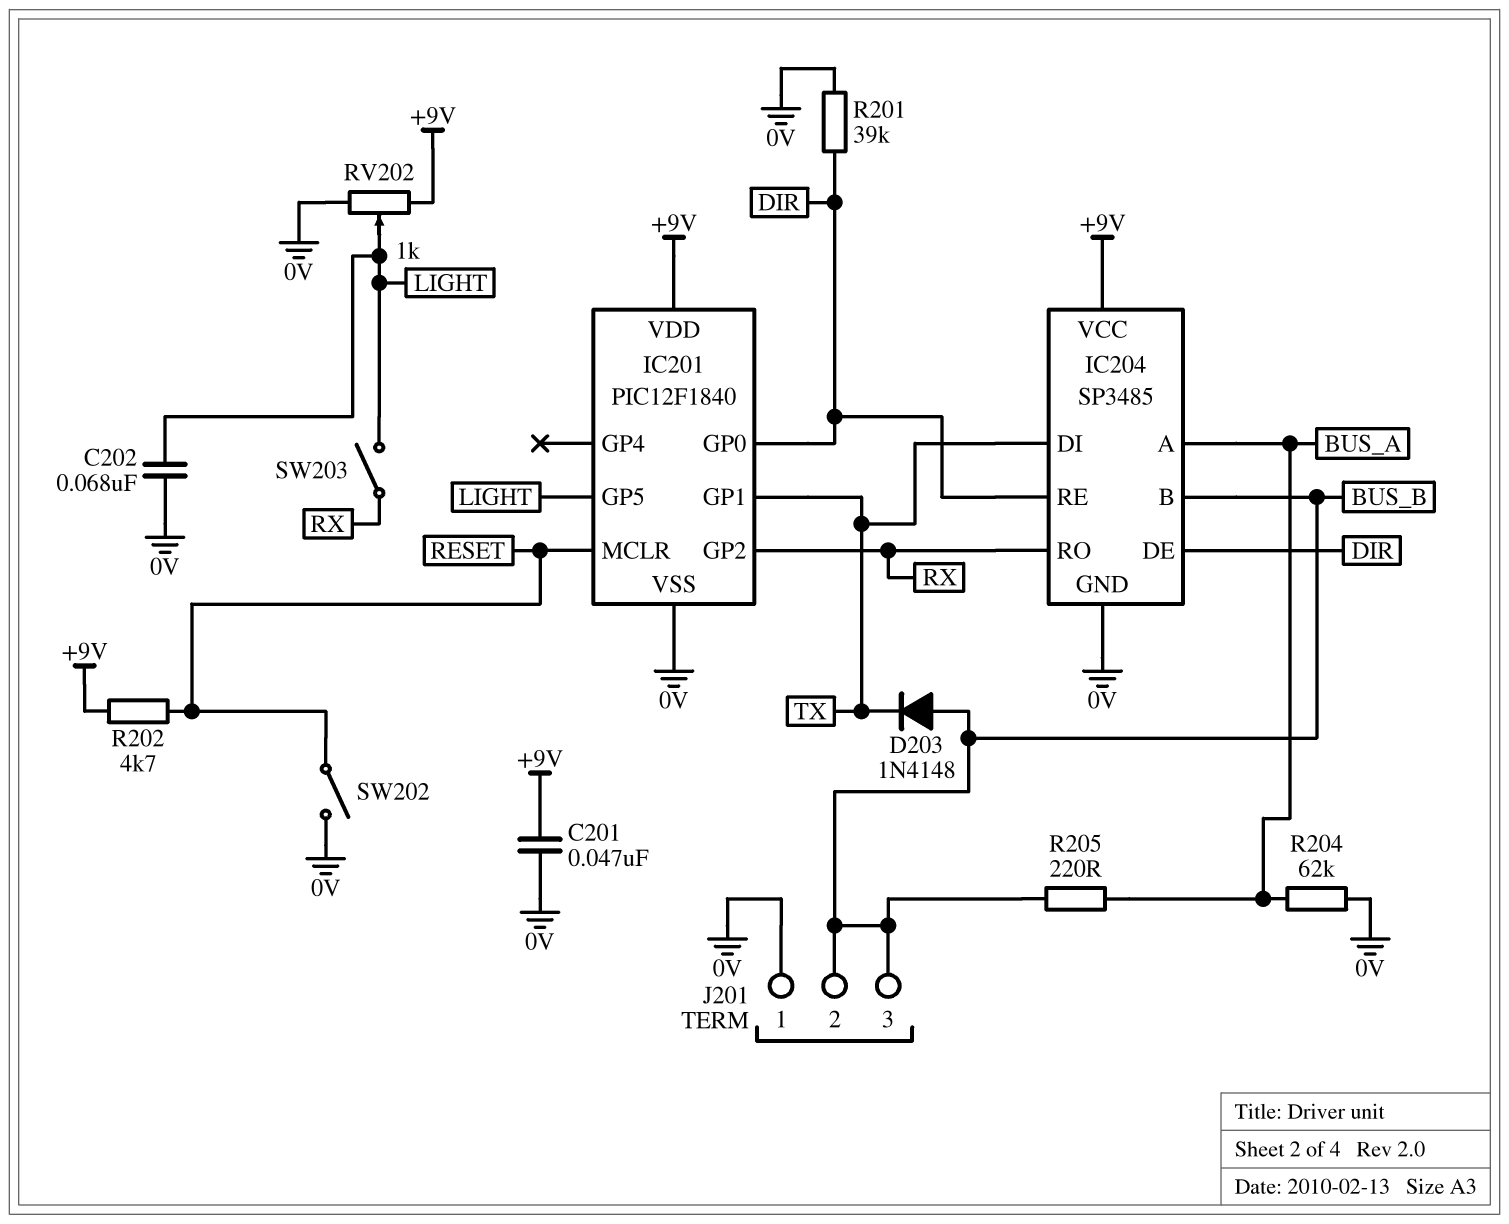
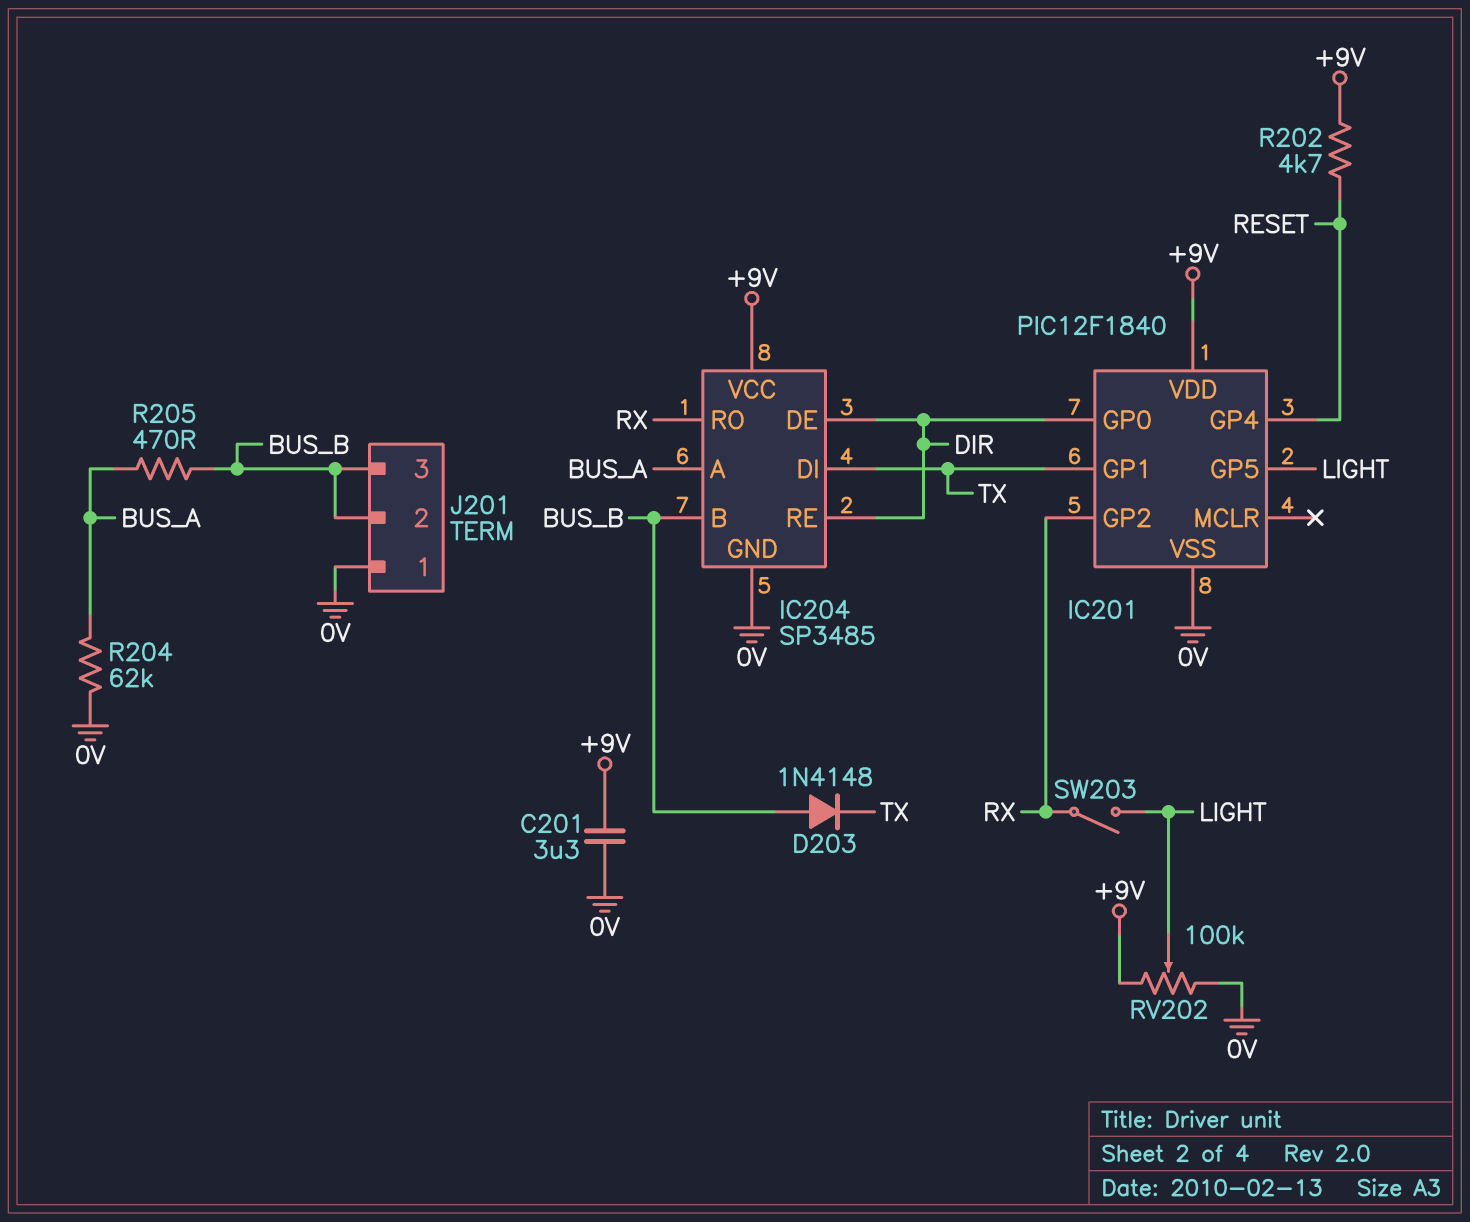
C201: 47nF (+9V, 0V) -> 3.3uF (+9V, 0V)
C202: 68nF (0V, LIGHT) -> none
IC201 pin GP4: none -> RESET
IC201 pin MCLR: RESET -> none
R201: 39k (0V, DIR) -> none
R205: 220 (BUS_A, BUS_B) -> 470 (BUS_A, BUS_B)
RV202: 1k (+9V, 0V, wiper LIGHT) -> 100k (+9V, 0V, wiper LIGHT)
SW202: switch (0V, RESET) -> none

